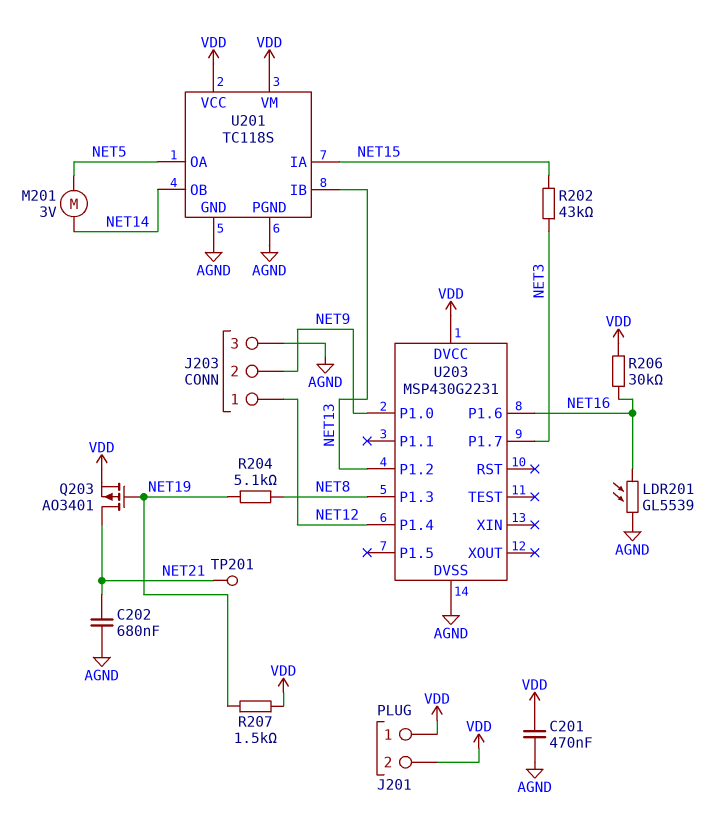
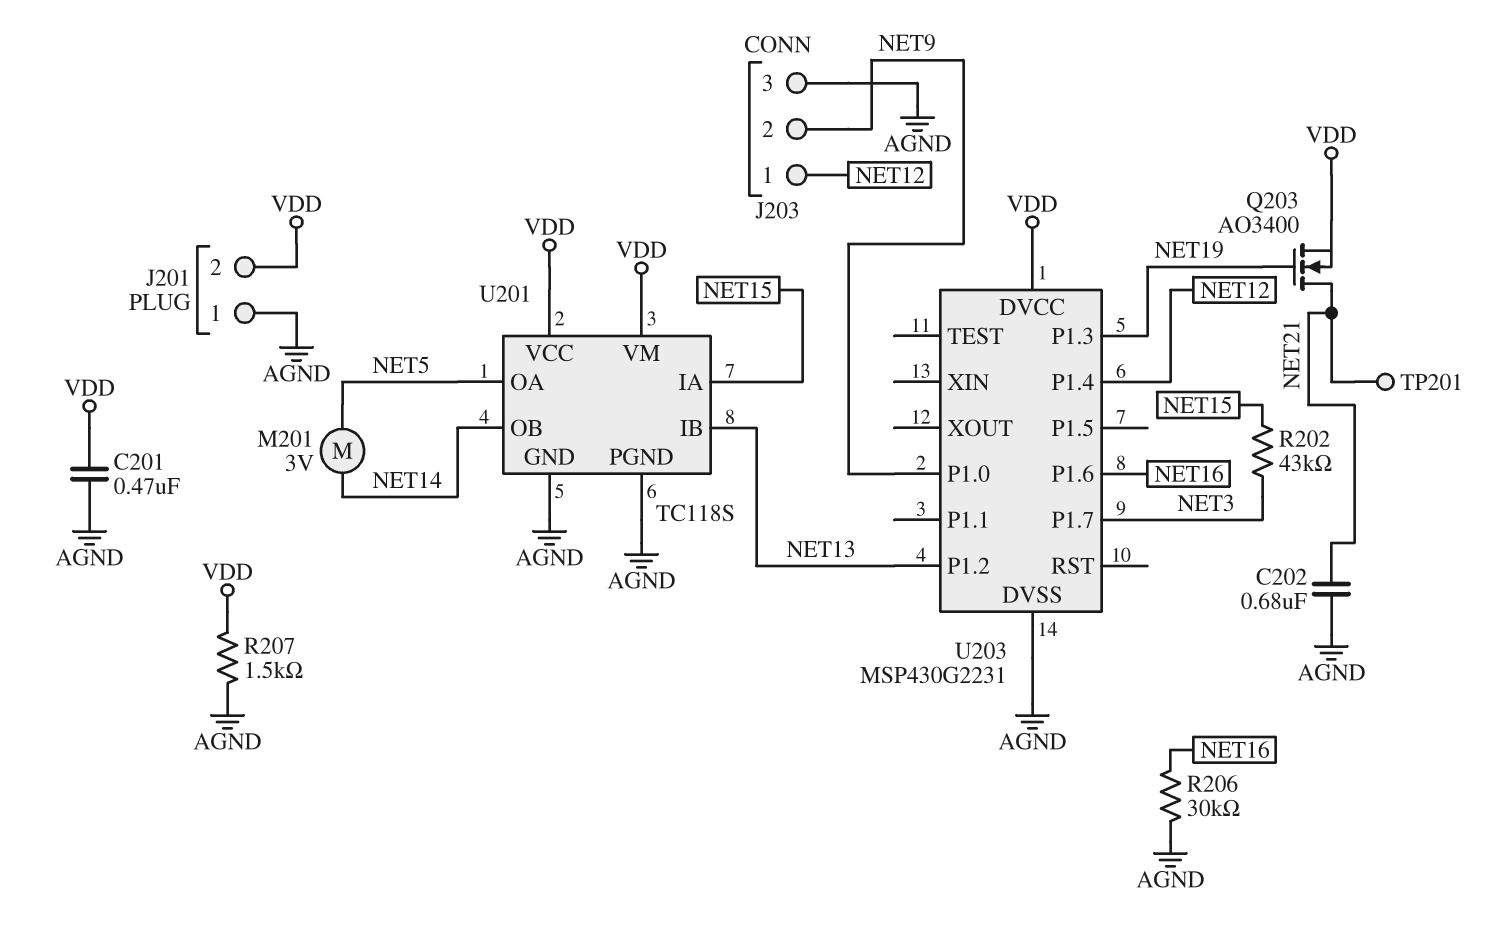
J201 pin 1: VDD -> AGND
LDR201: GL5539 (AGND, NET16) -> none
Q203: PMOS AO3401 (G NET19, D NET21, S VDD) -> NMOS AO3400 (G NET19, D NET21, S VDD)
R204: 5.1k (NET8, NET19) -> none
R206: 30k (NET16, VDD) -> 30k (AGND, NET16)
R207: 1.5k (NET19, VDD) -> 1.5k (AGND, VDD)
U203 pin P1.3: NET8 -> NET19

